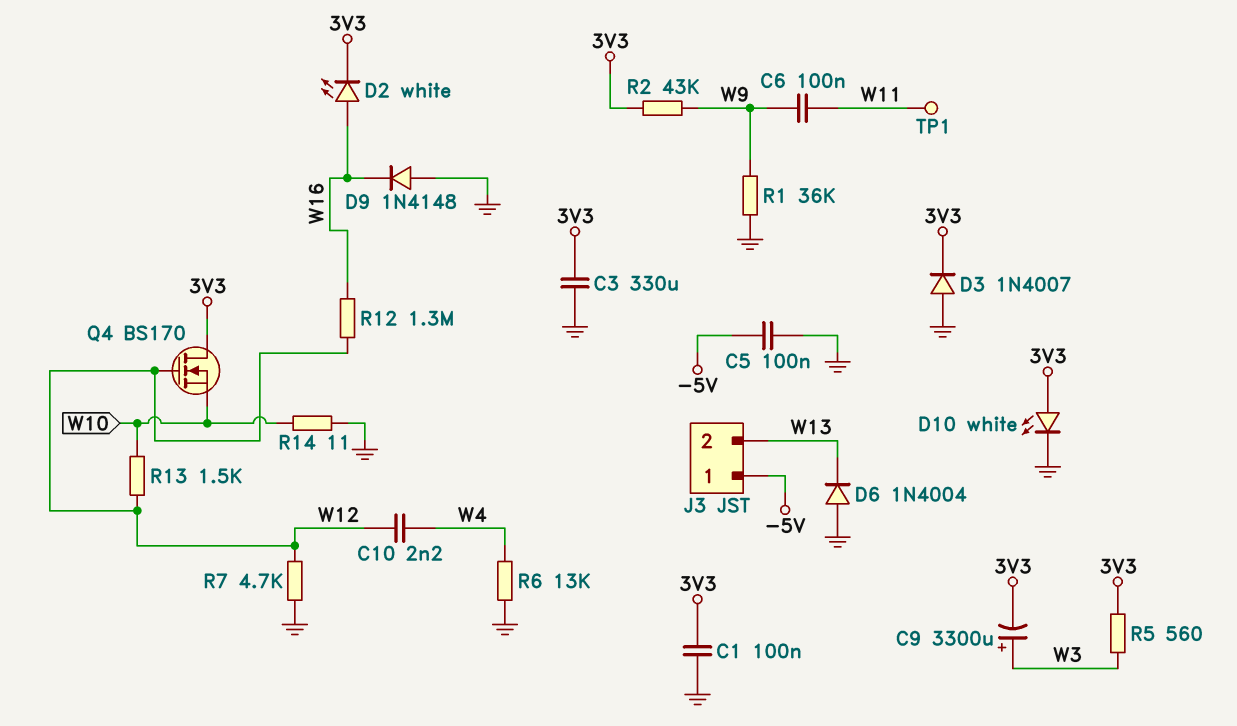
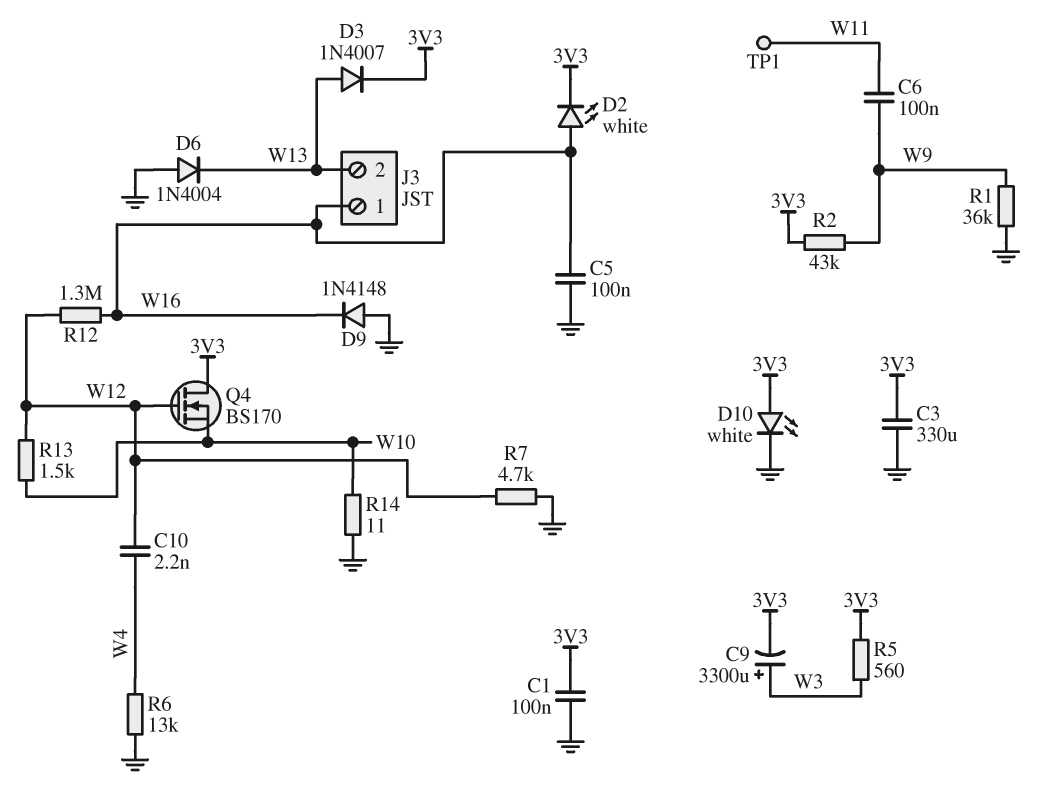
C5: 100nF (-5V, GND) -> 100nF (GND, W16)
D3: diode 1N4007 (A GND, K 3V3) -> diode 1N4007 (A W13, K 3V3)
J3 pin 1: -5V -> W16

